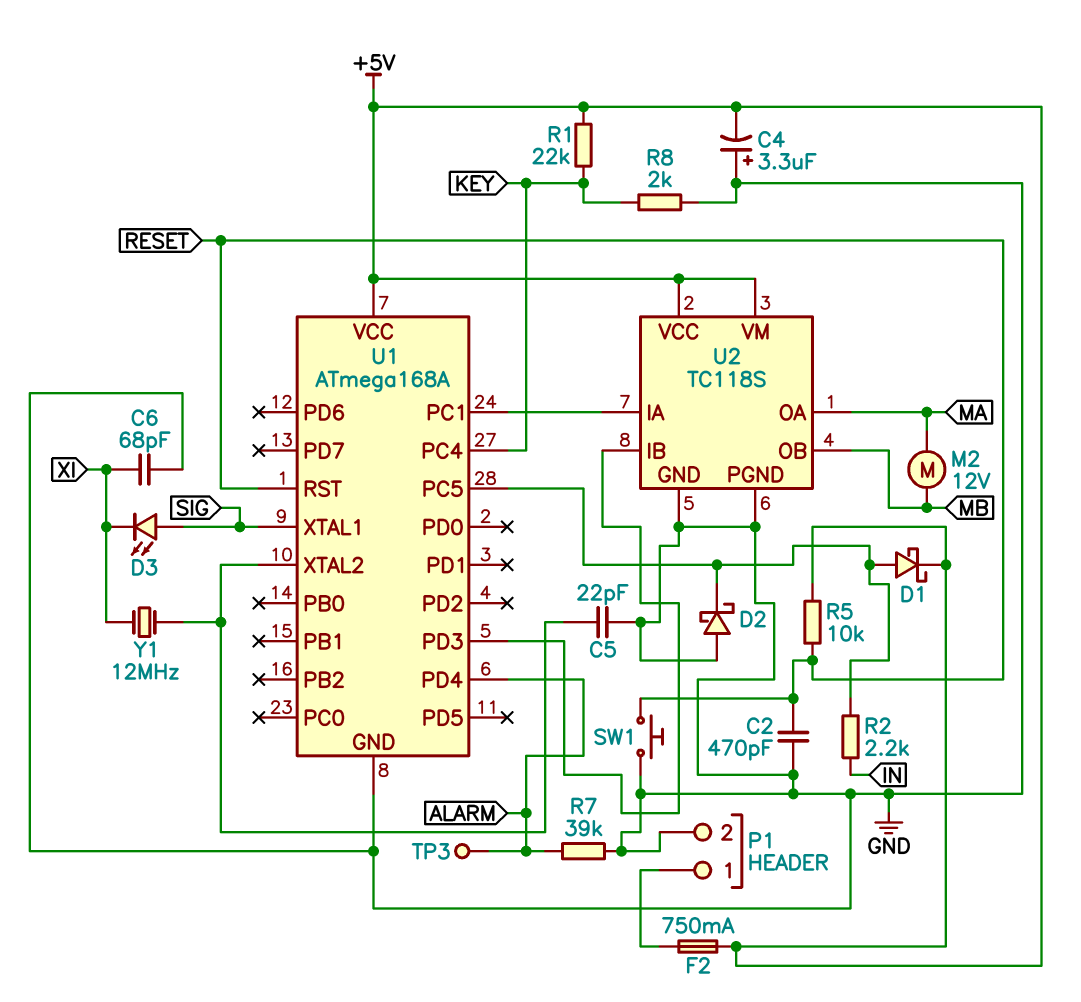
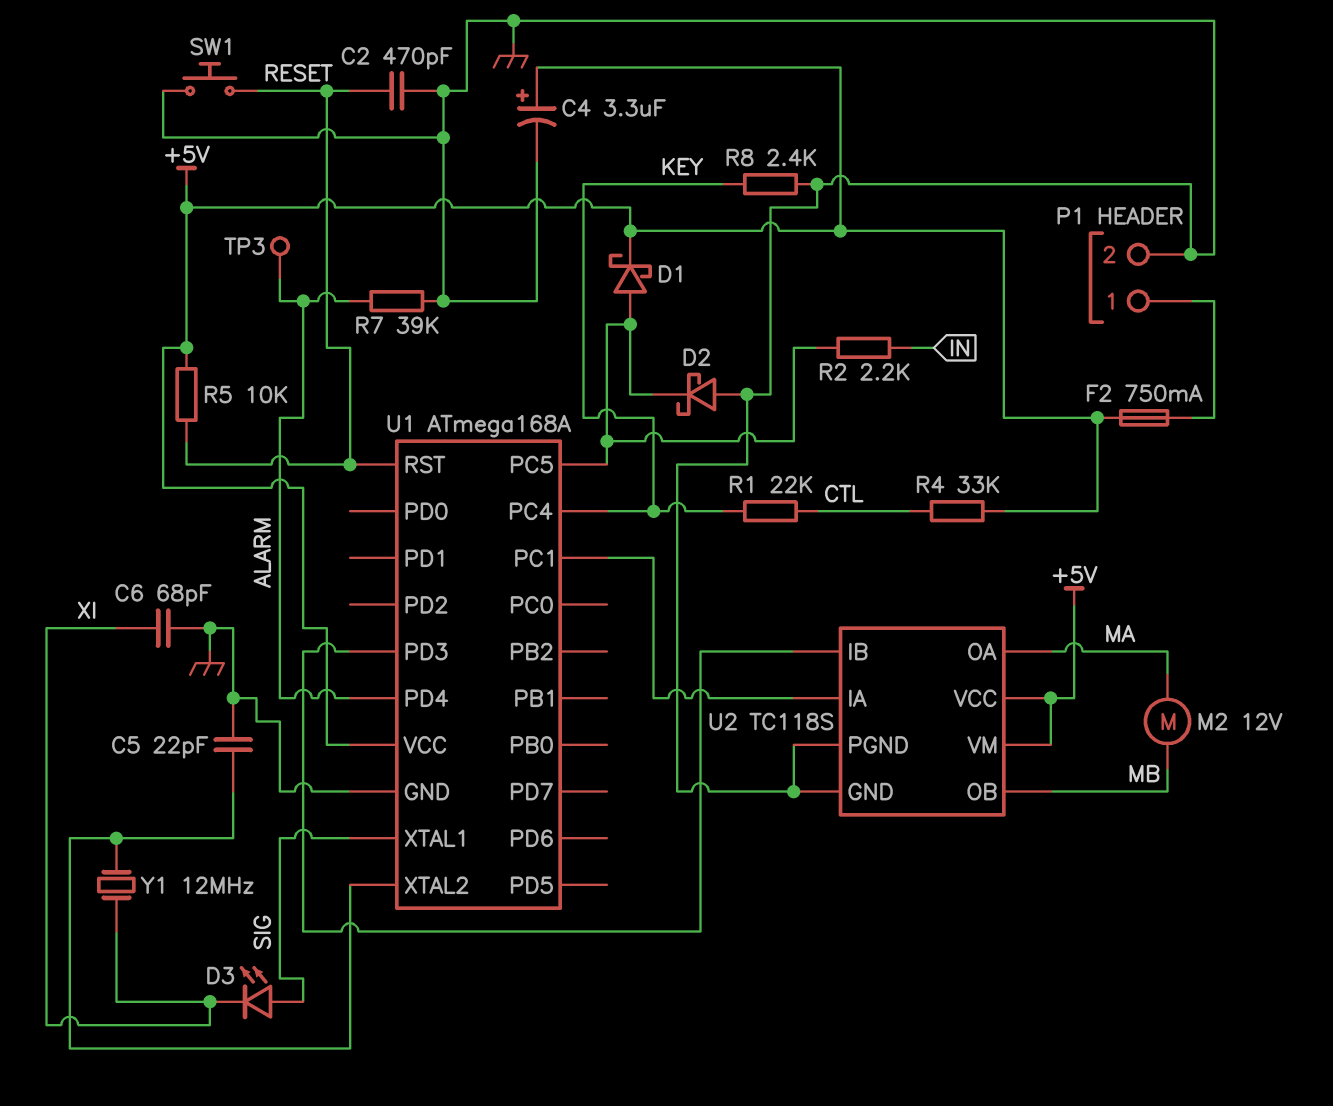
C4: 3.3uF (plus GND, minus +5V) -> 3.3uF (plus +5V, minus GND)
R1: 22k (+5V, KEY) -> 22k (CTL, KEY)
R4: none -> 33k (+5V, CTL)
R8: 2k (GND, KEY) -> 2.4k (GND, KEY)

